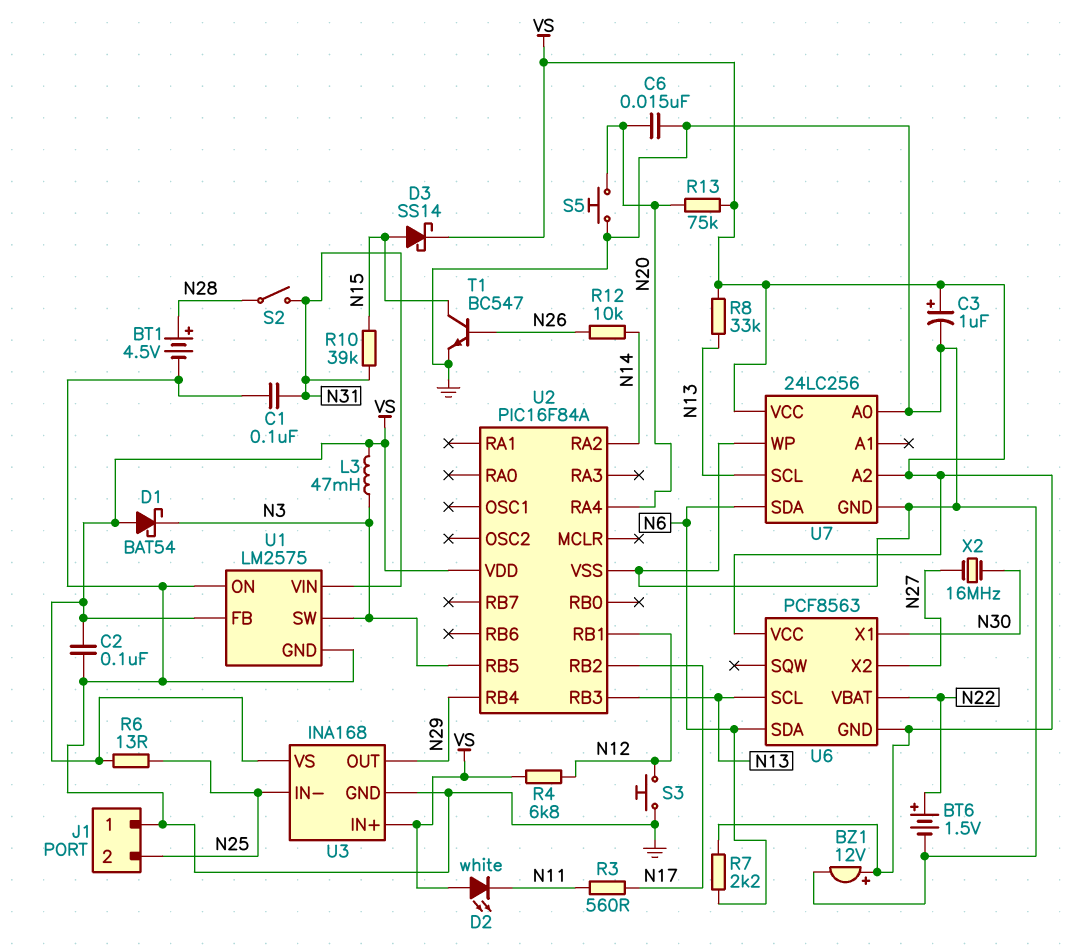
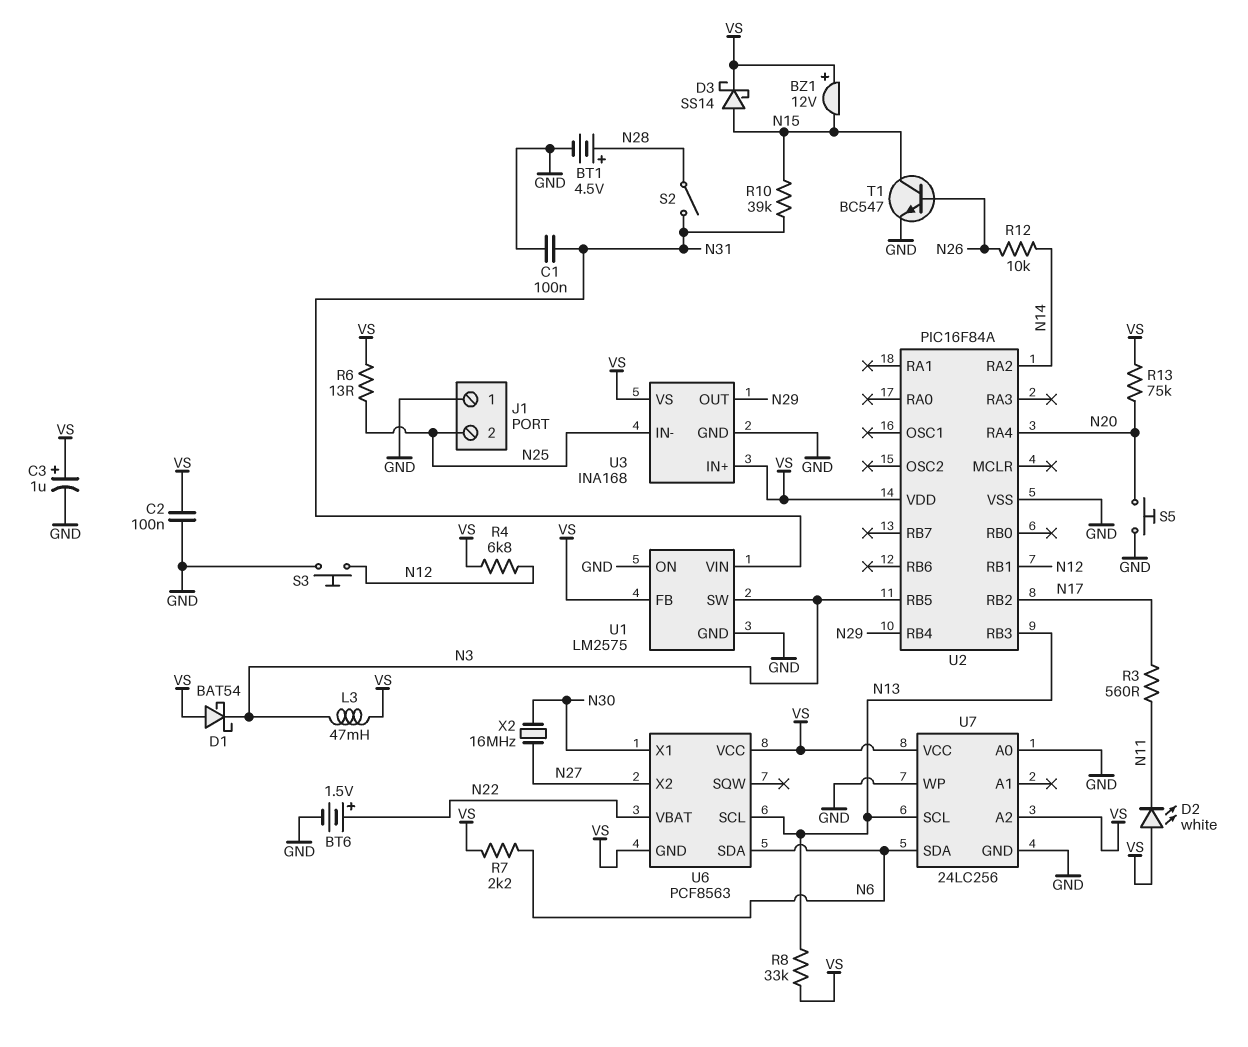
BZ1: buzzer 12V (plus VS, minus GND) -> buzzer 12V (plus VS, minus N15)
C6: 15nF (GND, N20) -> none

